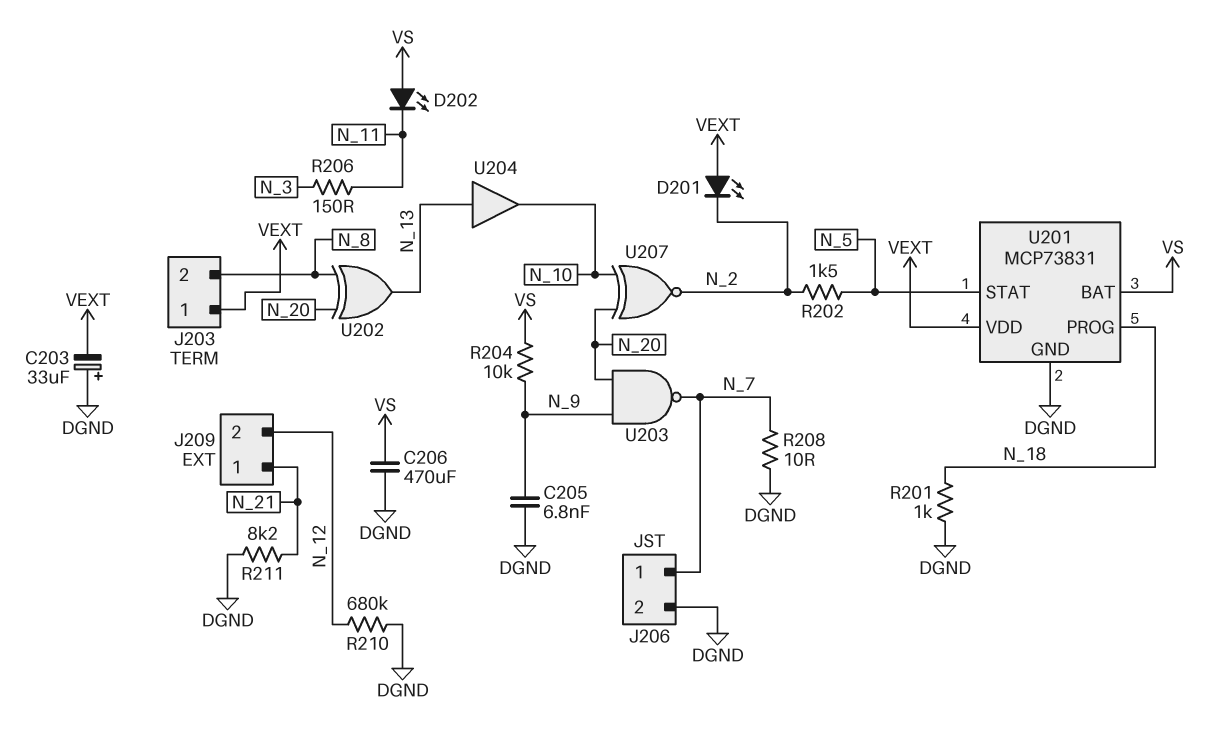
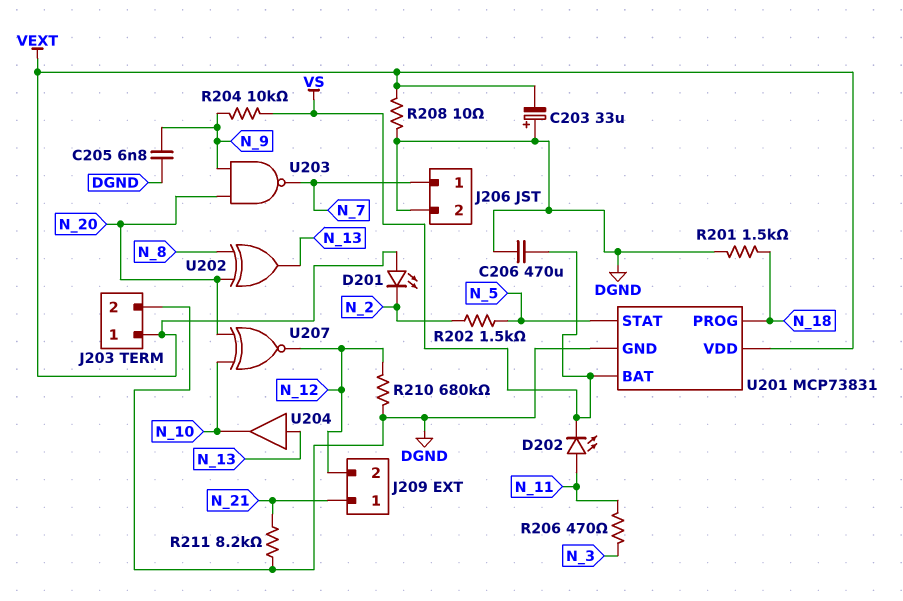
D202: LED (A VS, K N_11) -> LED (A N_11, K VS)
J203 pin 2: N_8 -> DGND
R201: 1k (DGND, N_18) -> 1.5k (DGND, N_18)
R206: 150 (N_3, N_11) -> 470 (N_3, N_11)
R208: 10 (DGND, N_7) -> 10 (DGND, VEXT)
U207: XNOR (in N_10, in N_20, out N_2) -> XNOR (in N_10, in N_20, out N_12)

